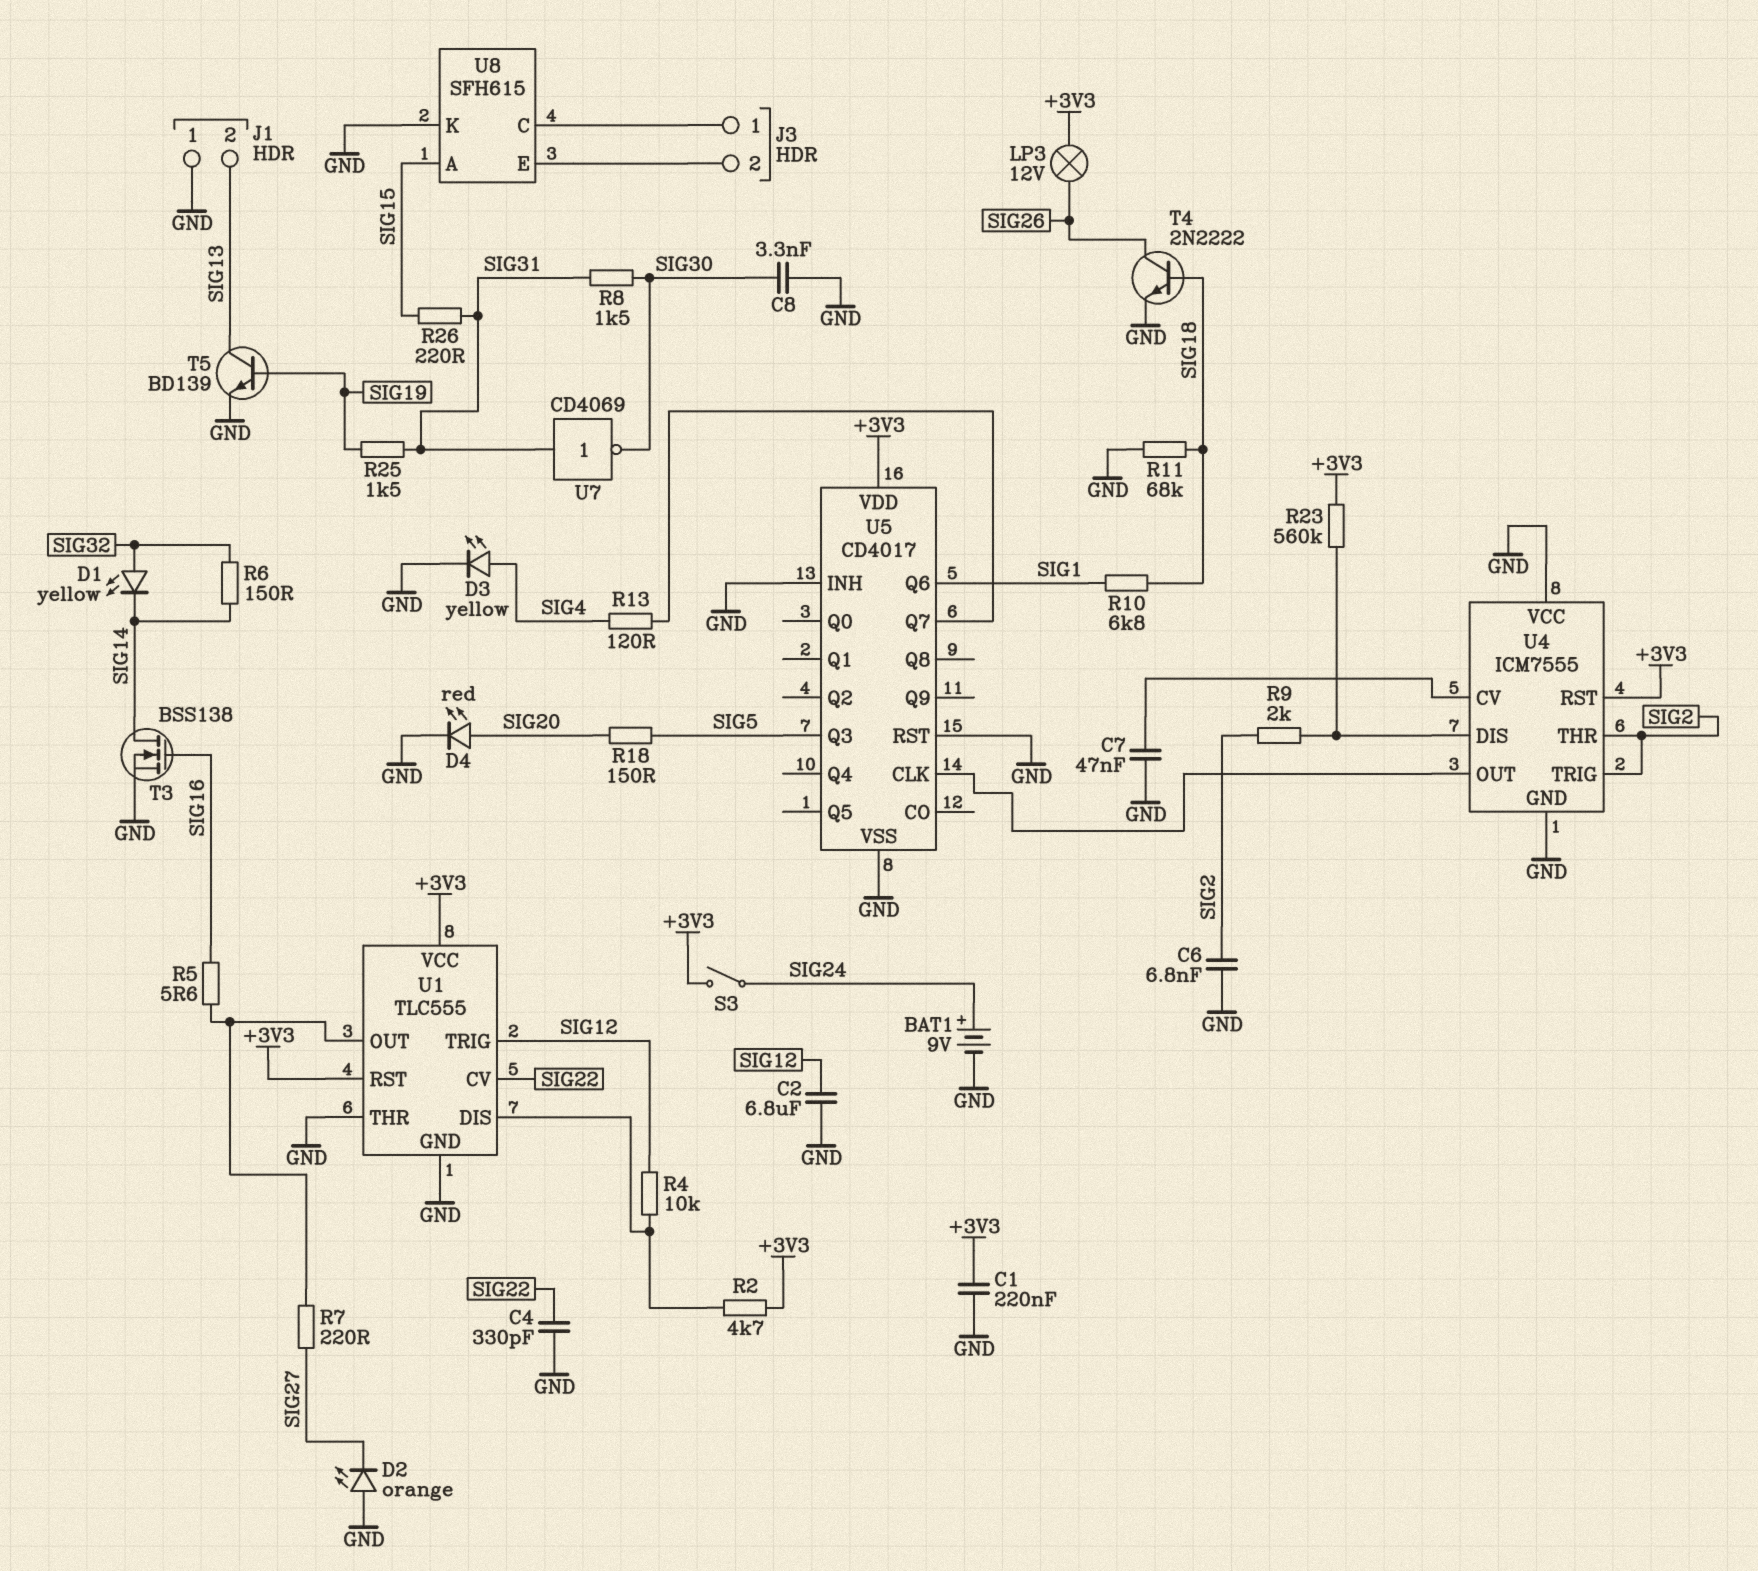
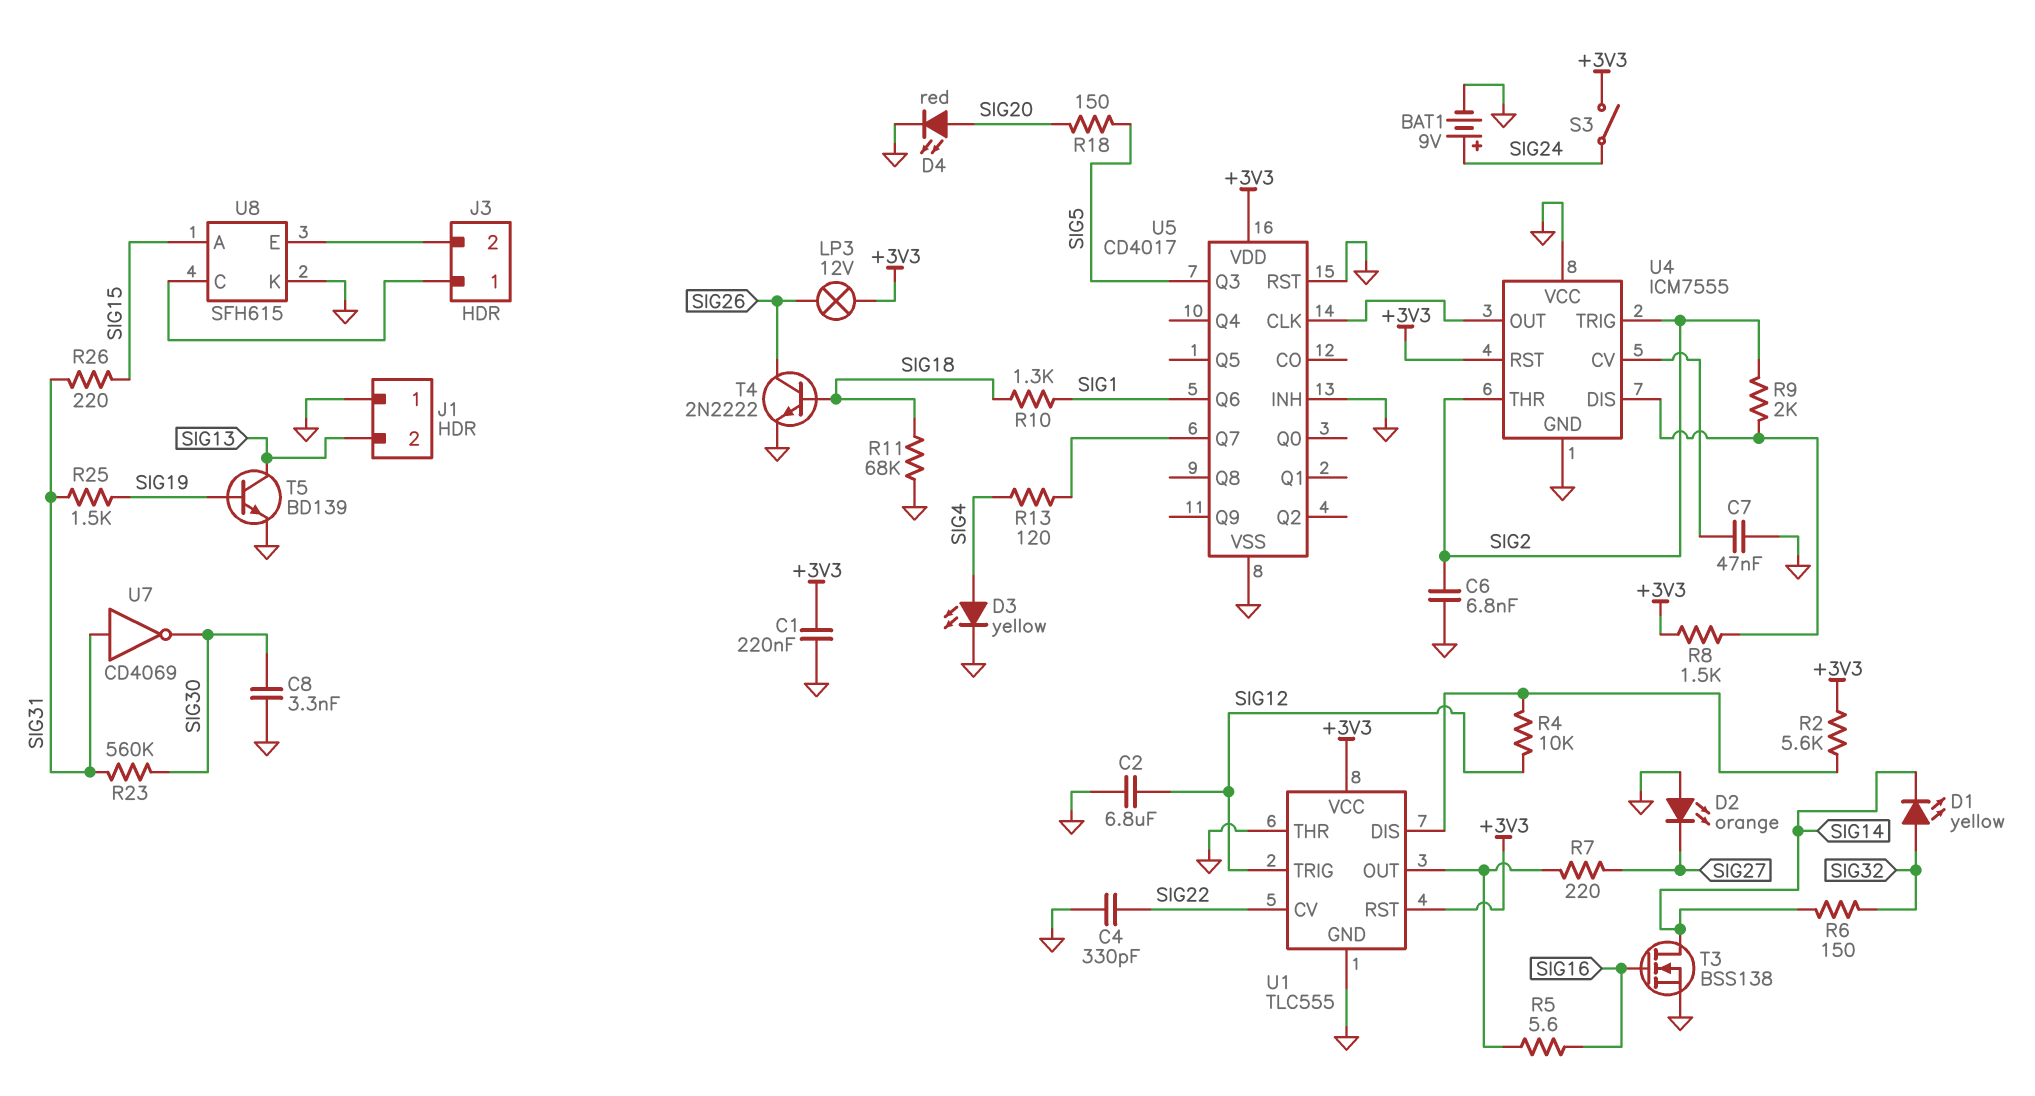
R2: 4.7k (+3V3, U1/DIS) -> 5.6k (+3V3, U1/DIS)
R8: 1.5k (SIG30, SIG31) -> 1.5k (+3V3, U4/DIS)
R10: 6.8k (SIG1, SIG18) -> 1.3k (SIG1, SIG18)
R23: 560k (+3V3, U4/DIS) -> 560k (SIG30, SIG31)

